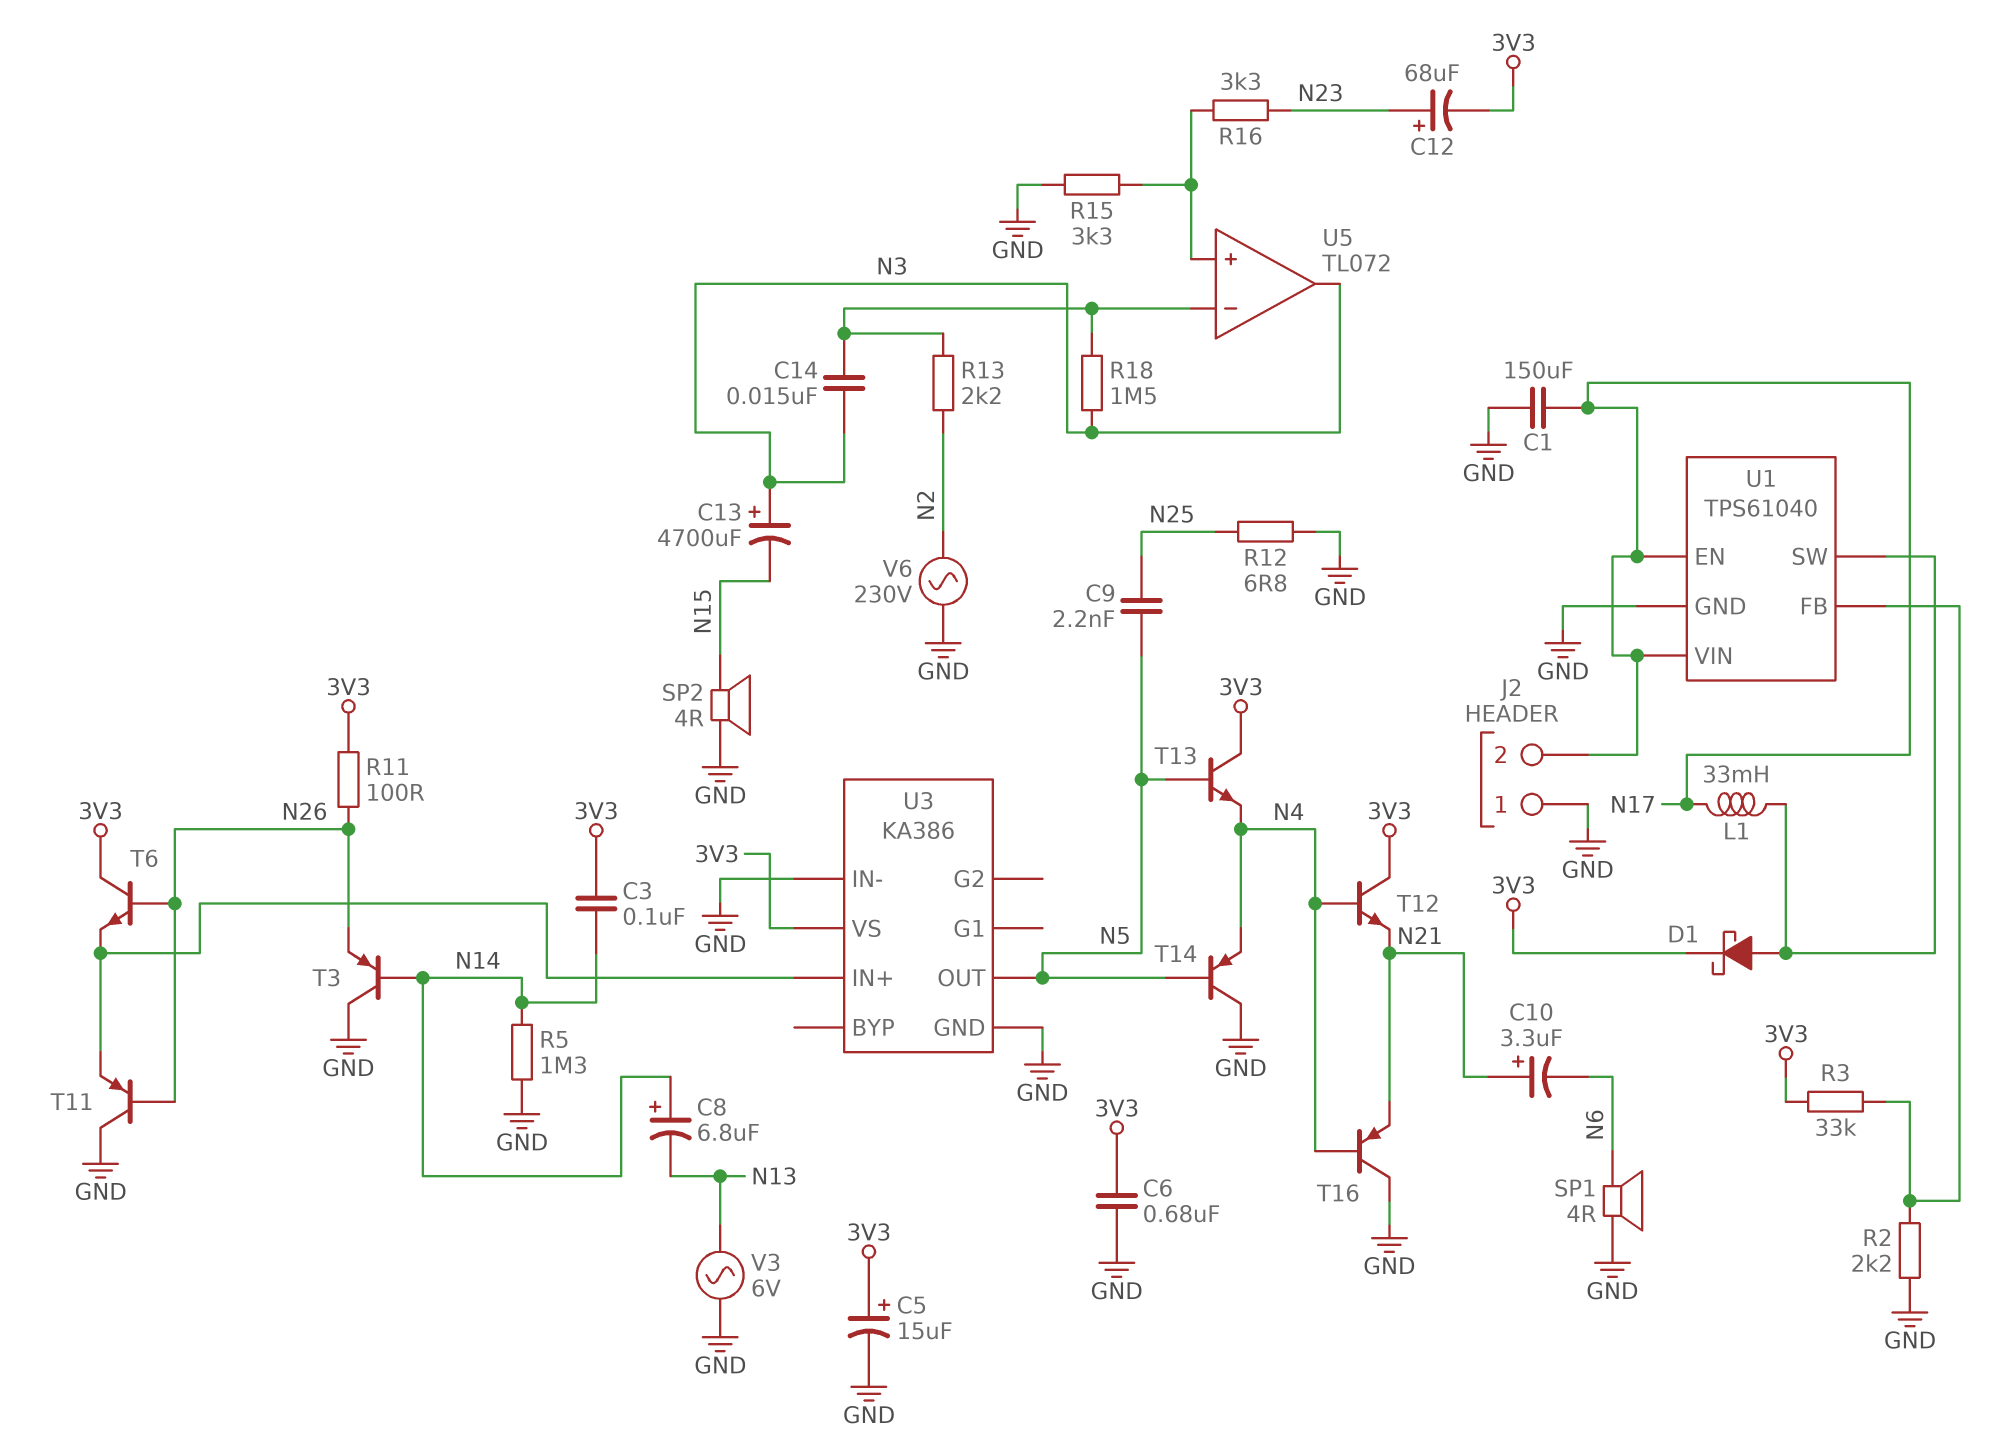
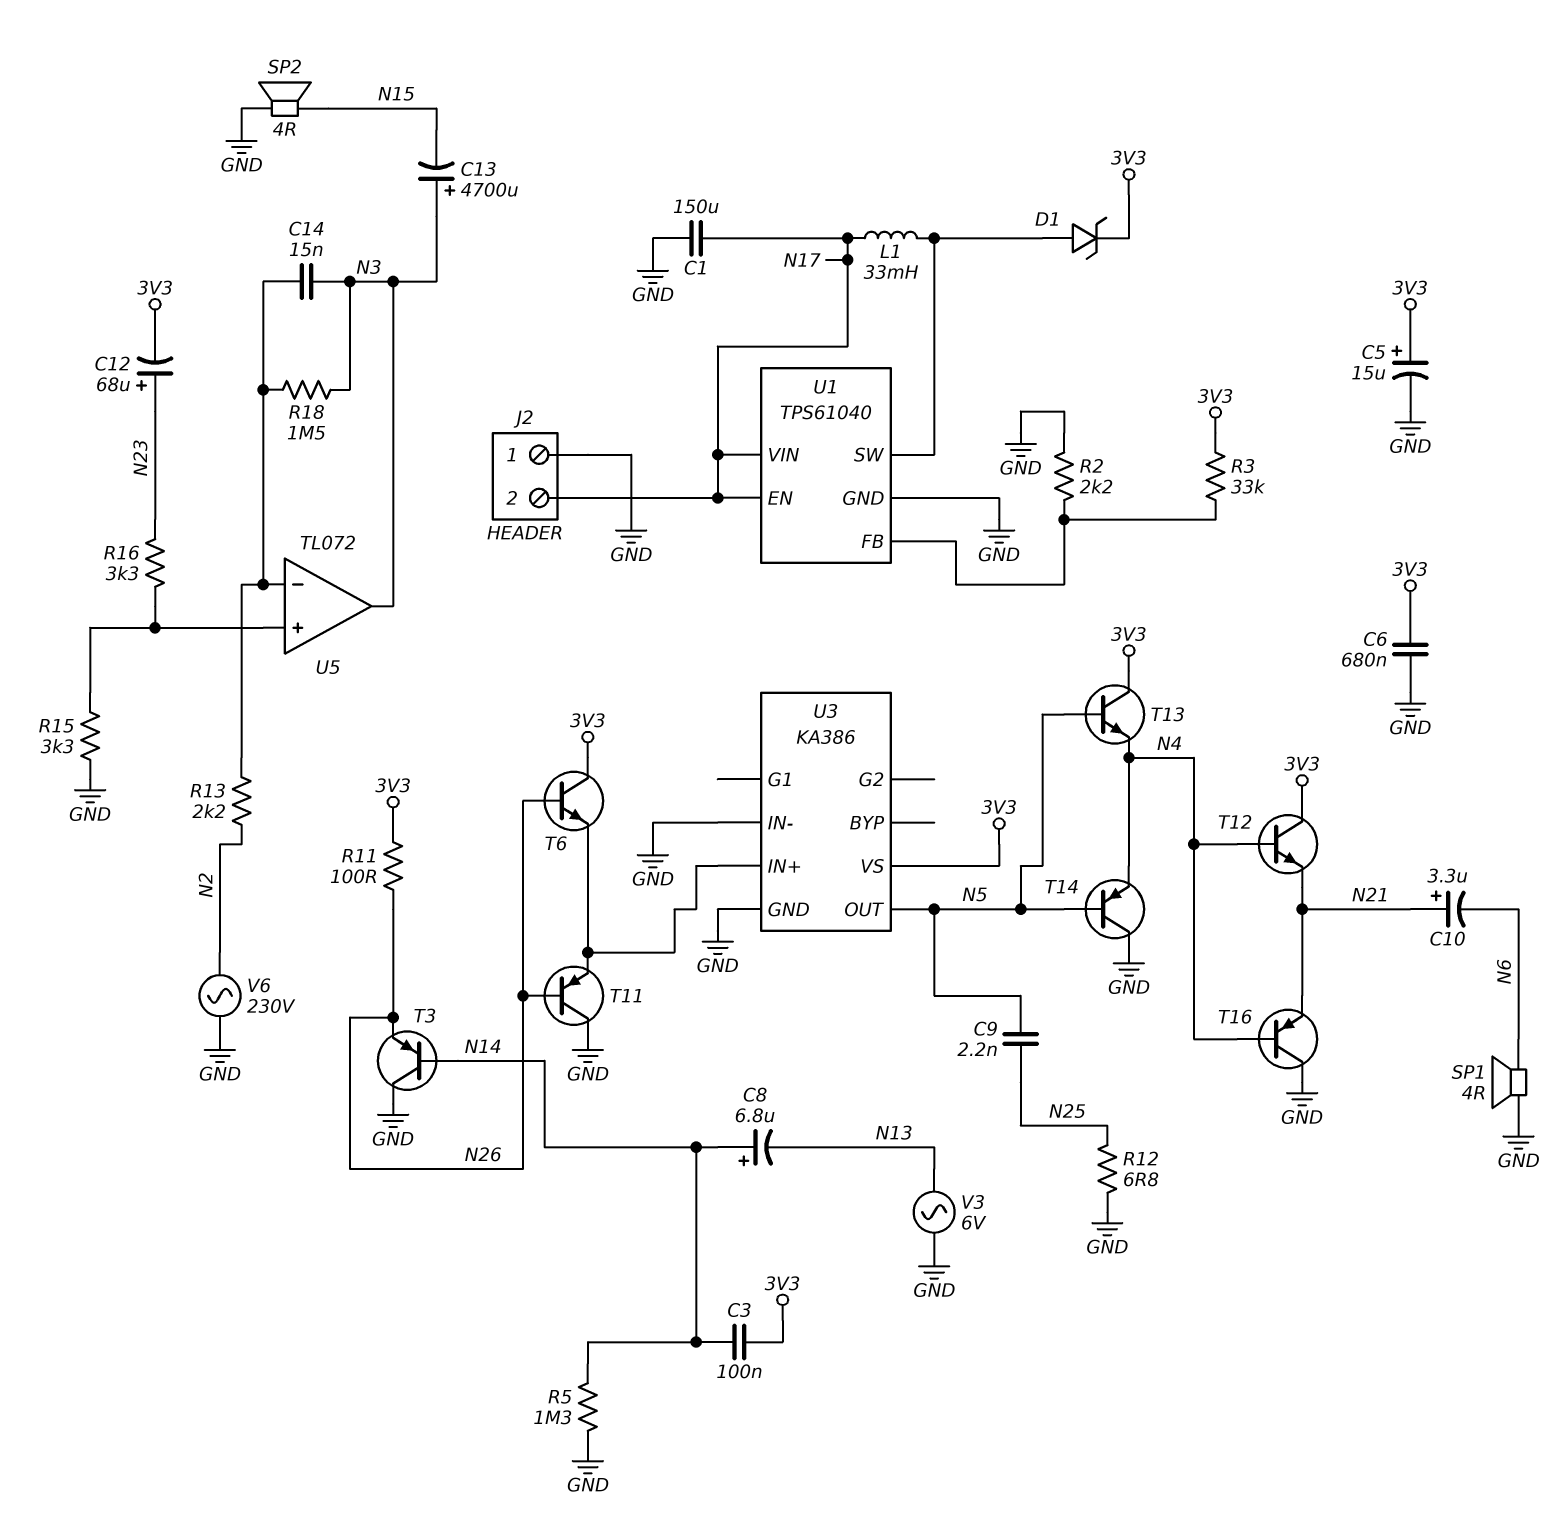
D1: schottky (A U1/SW, K 3V3) -> zener (A U1/SW, K 3V3)

